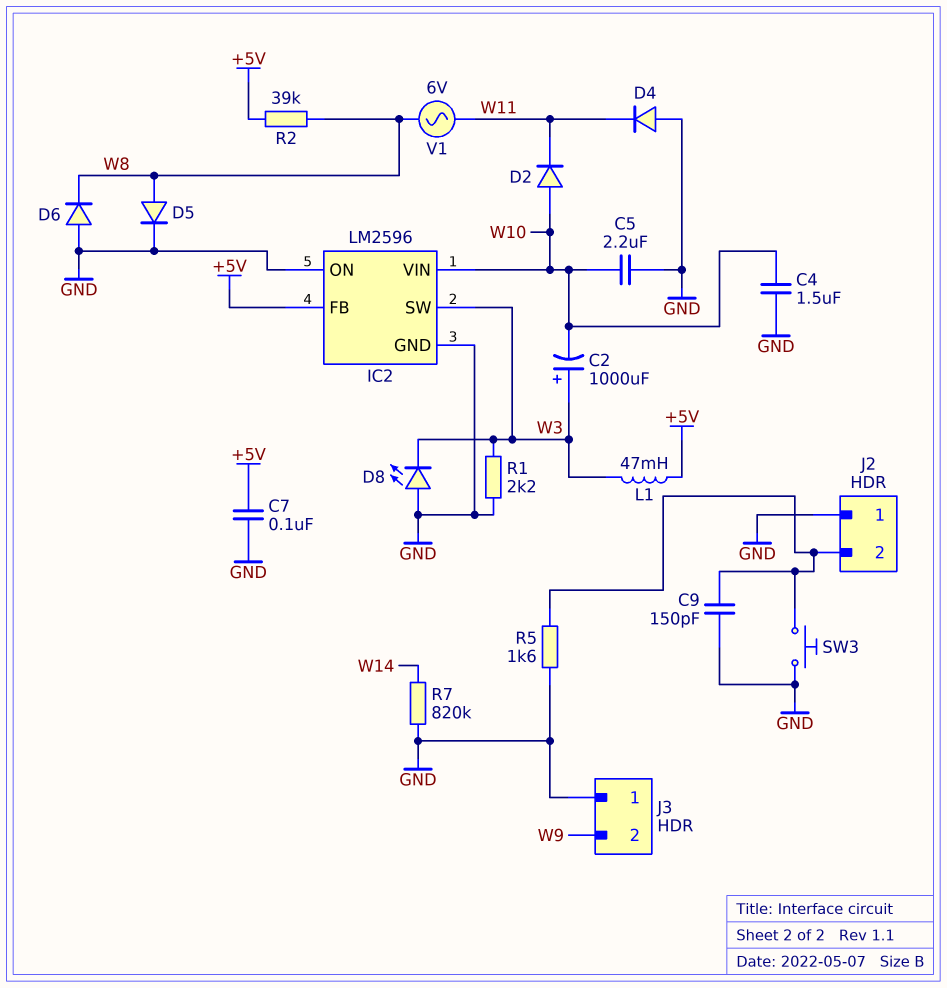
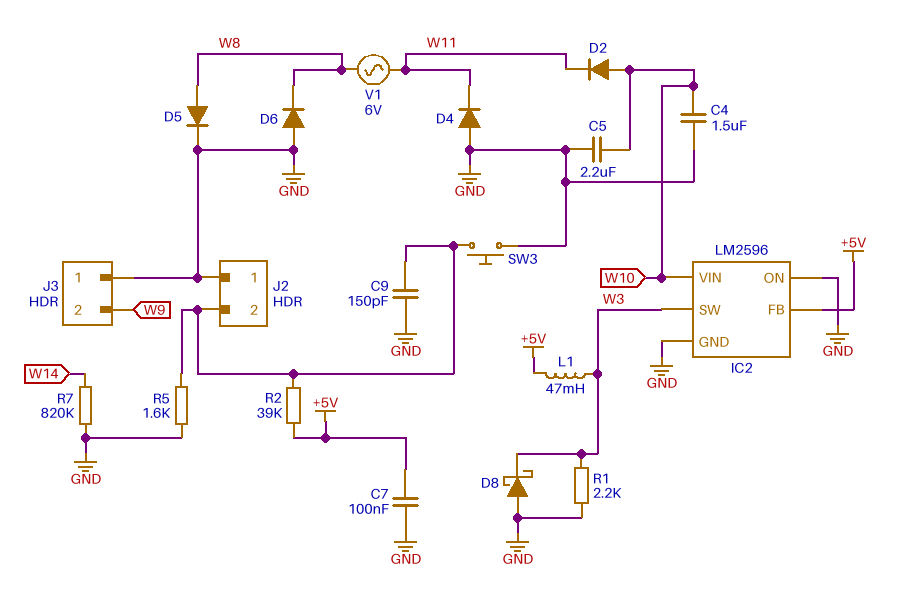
C2: 1000uF (plus W3, minus W10) -> none
D8: LED (A GND, K W3) -> schottky (A GND, K W3)
R2: 39k (+5V, W8) -> 39k (+5V, J2/2)

